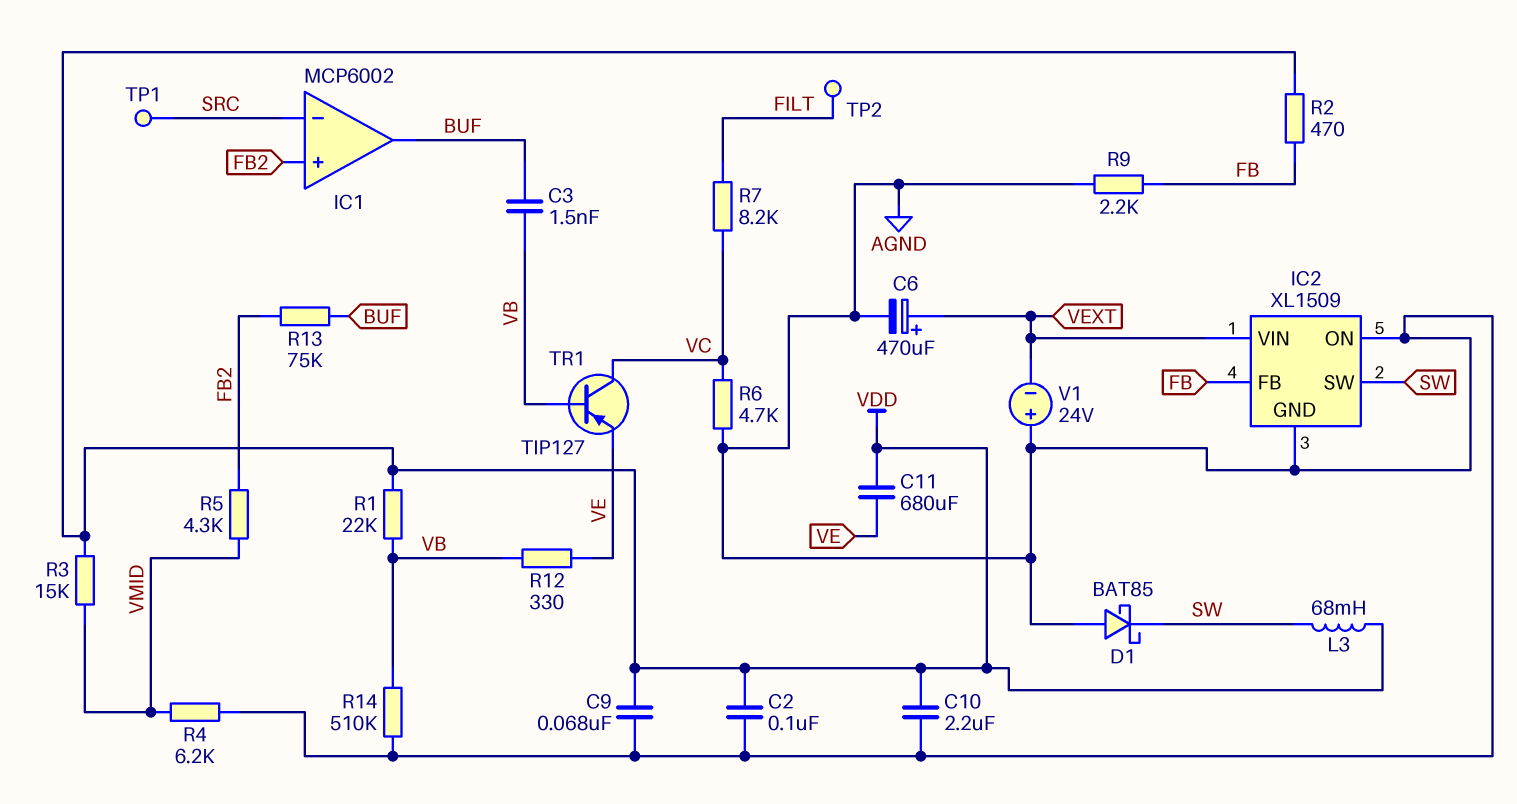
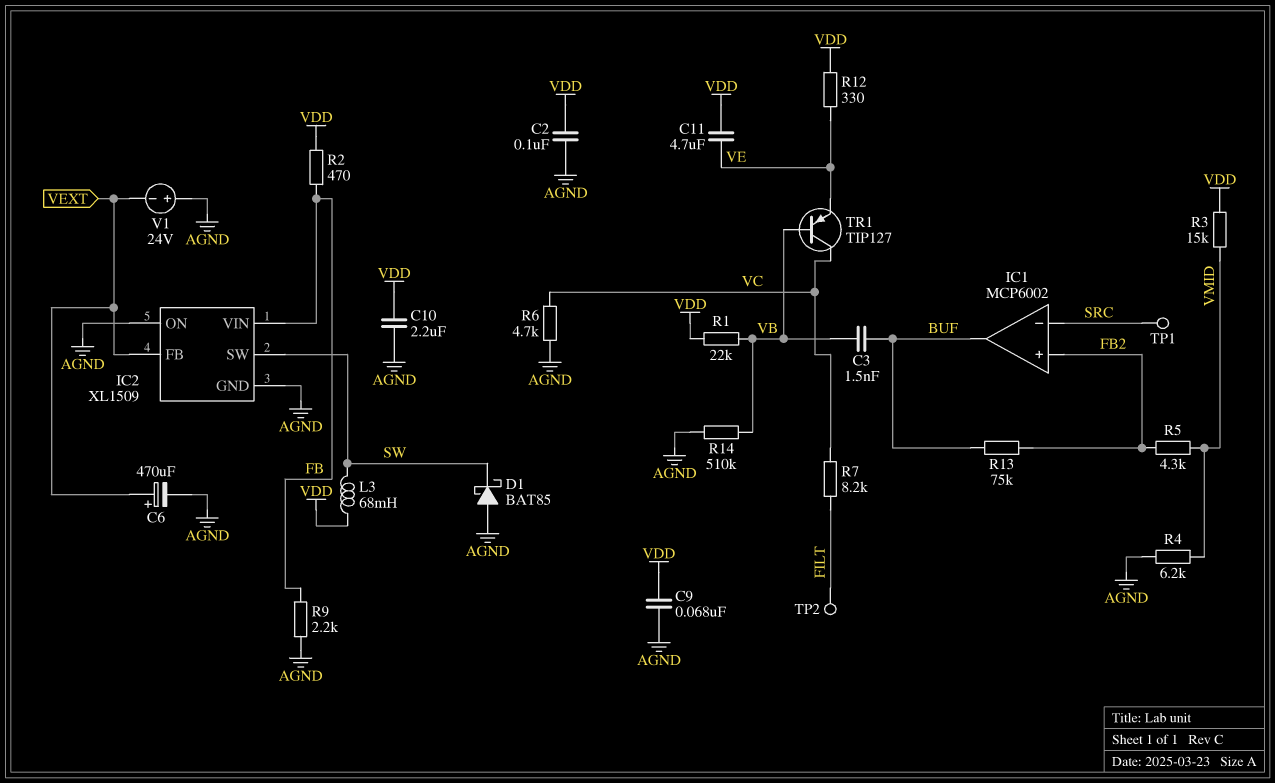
C11: 680uF (VDD, VE) -> 4.7uF (VDD, VE)
IC2 pin FB: FB -> VEXT
IC2 pin VIN: VEXT -> FB
R12: 330 (VB, VE) -> 330 (VDD, VE)

